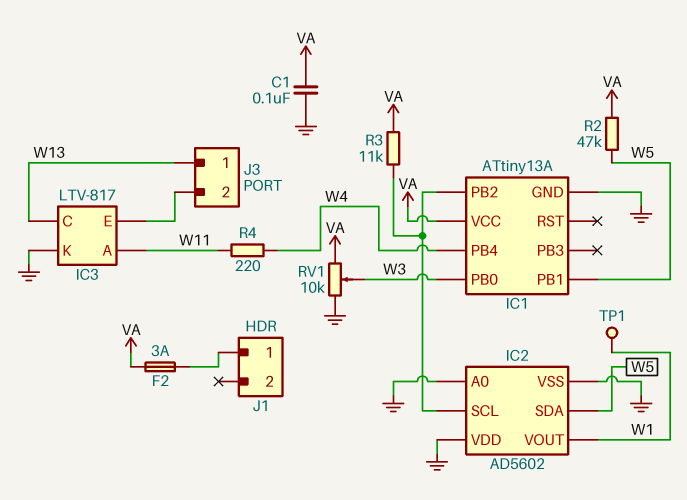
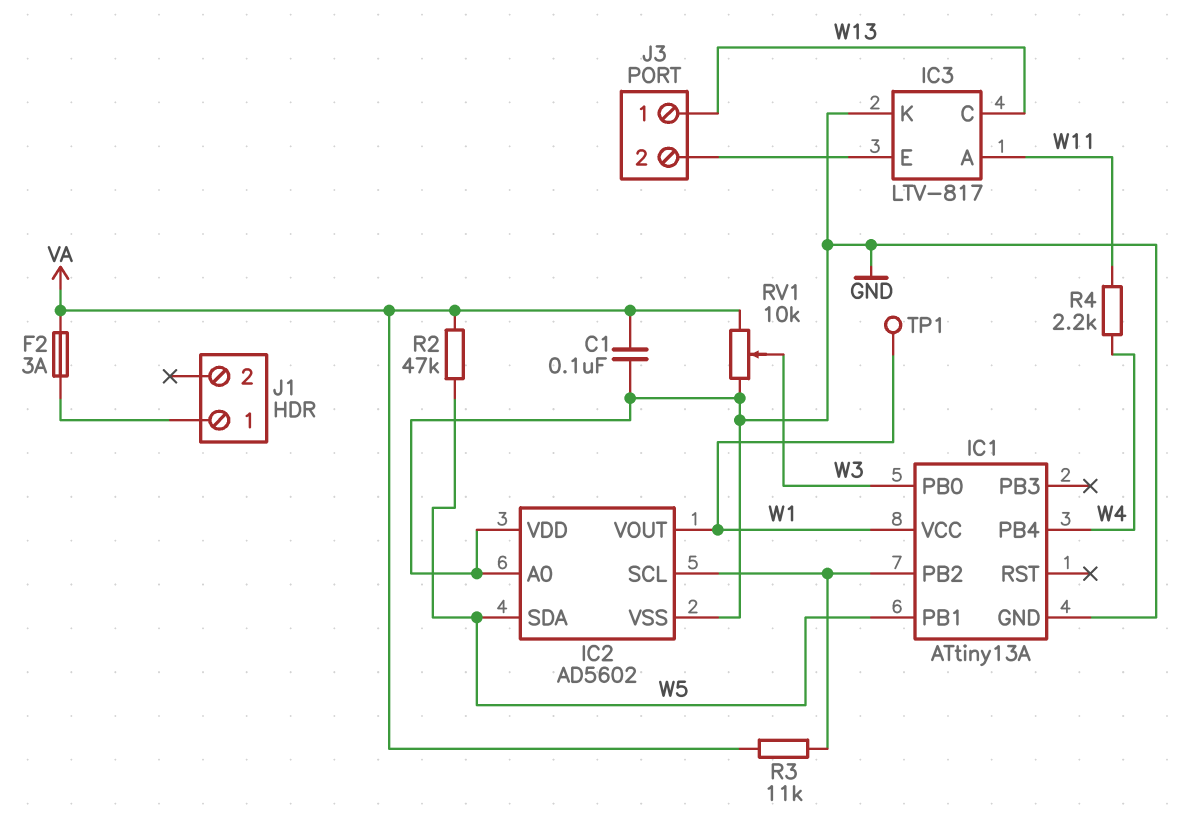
IC1 pin VCC: VA -> W1
R4: 220 (W4, W11) -> 2.2k (W4, W11)

